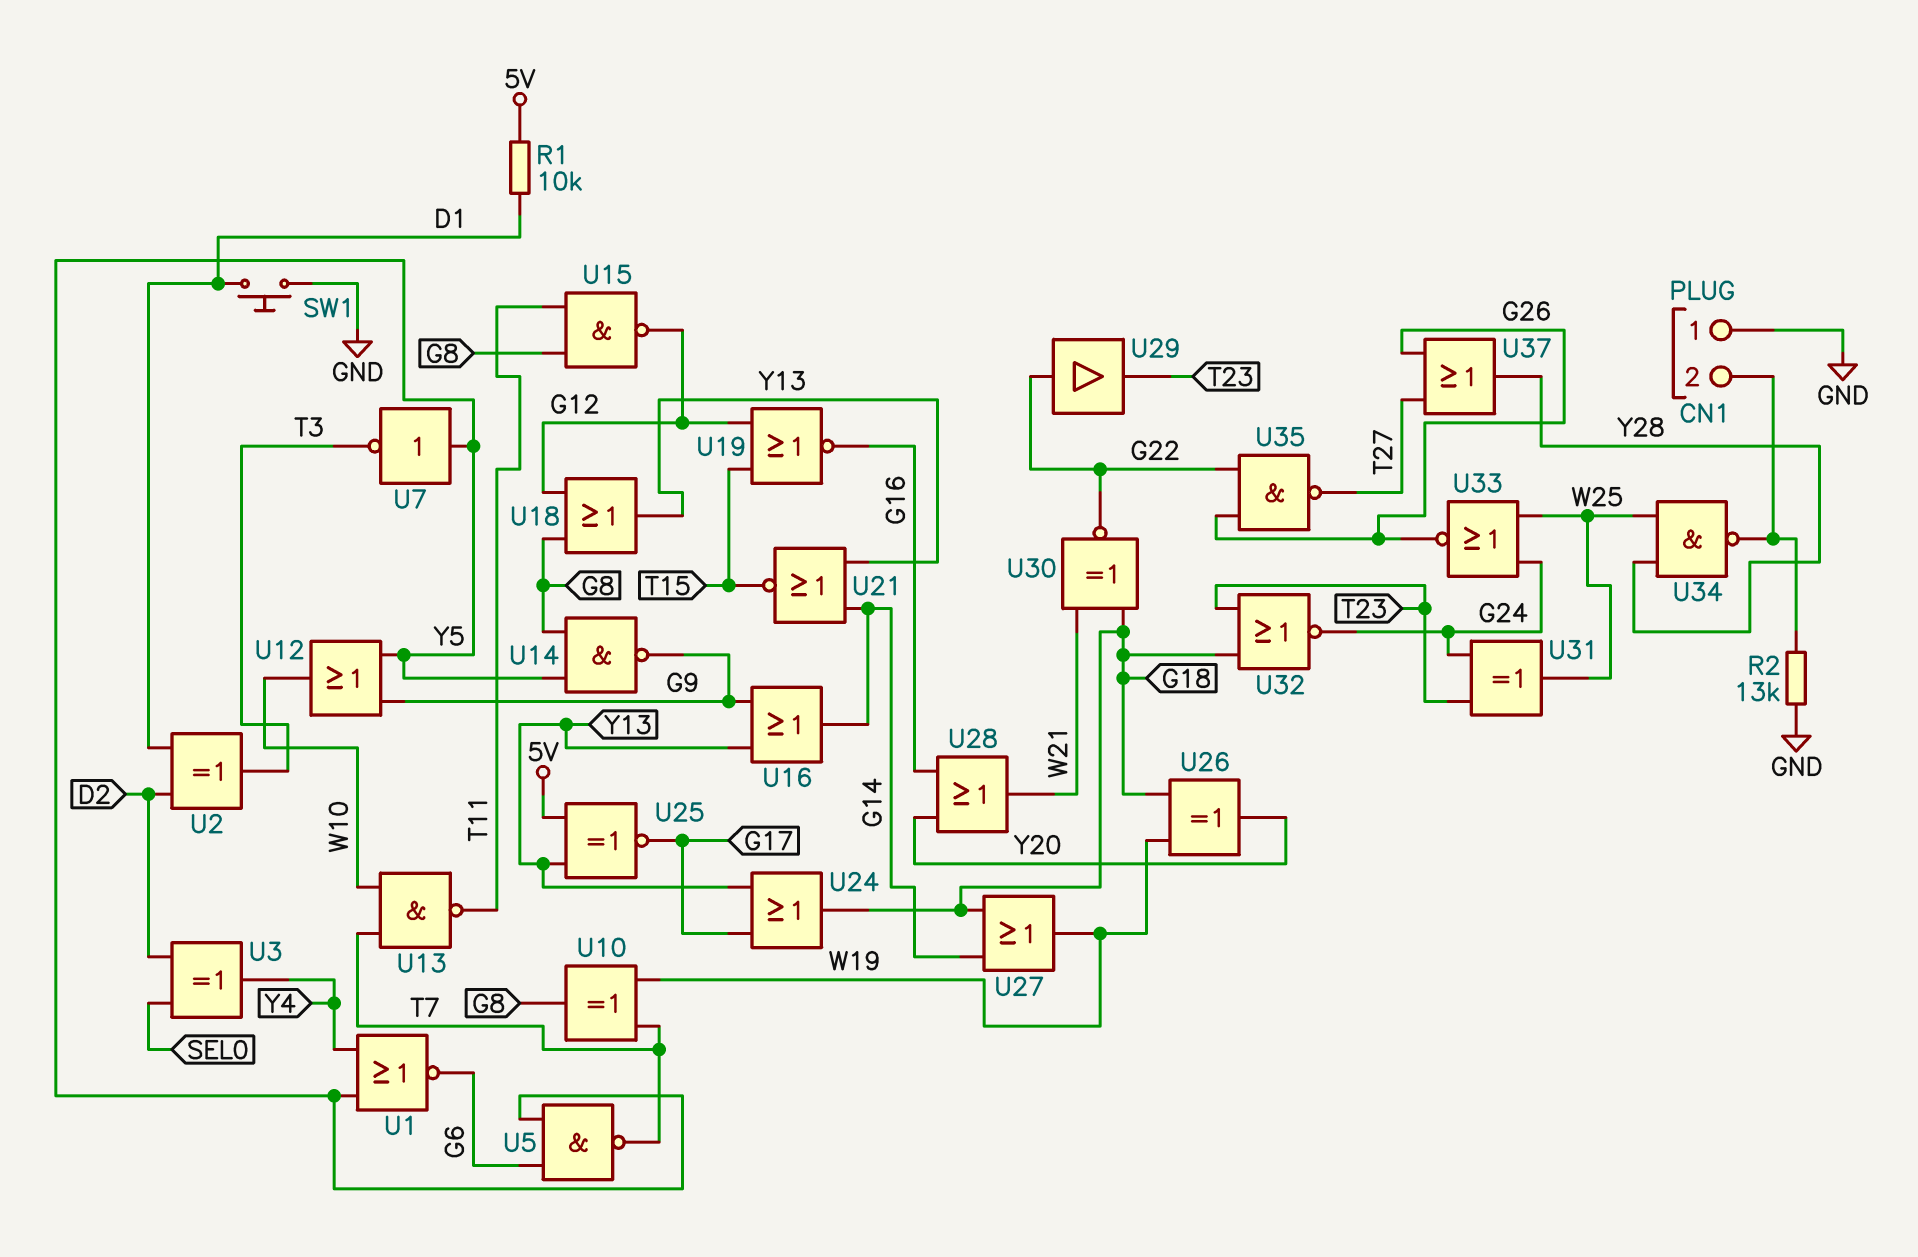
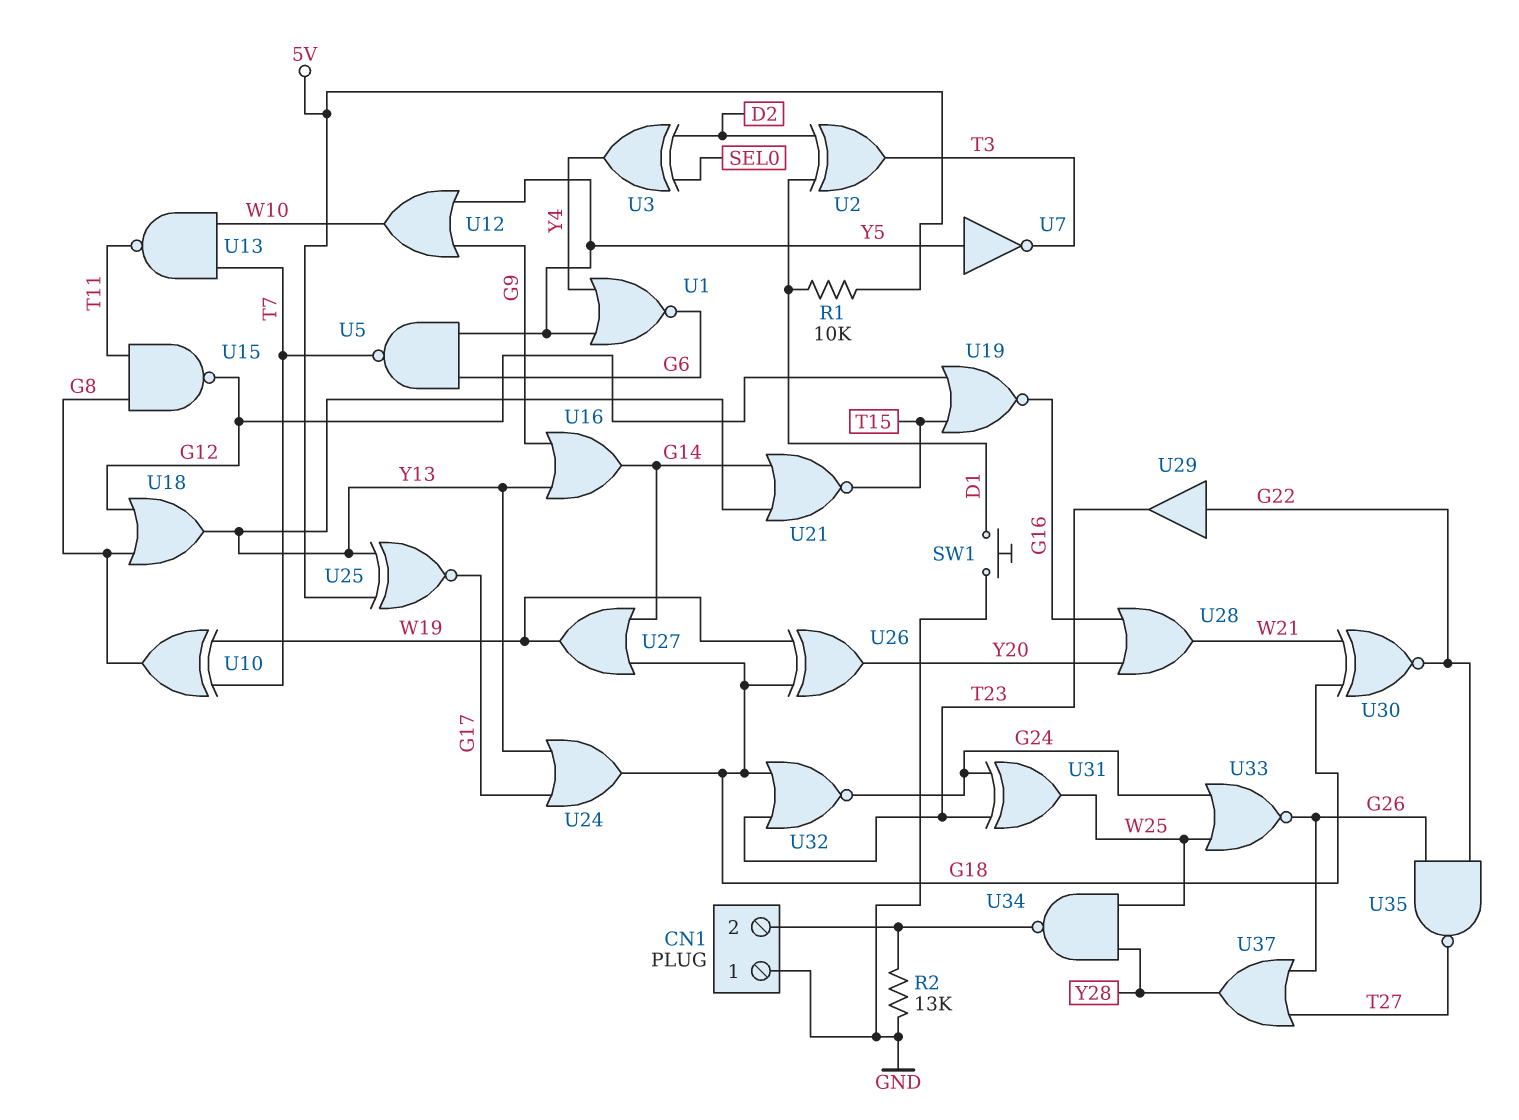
U14: NAND (in G8, in Y5, out G9) -> none

